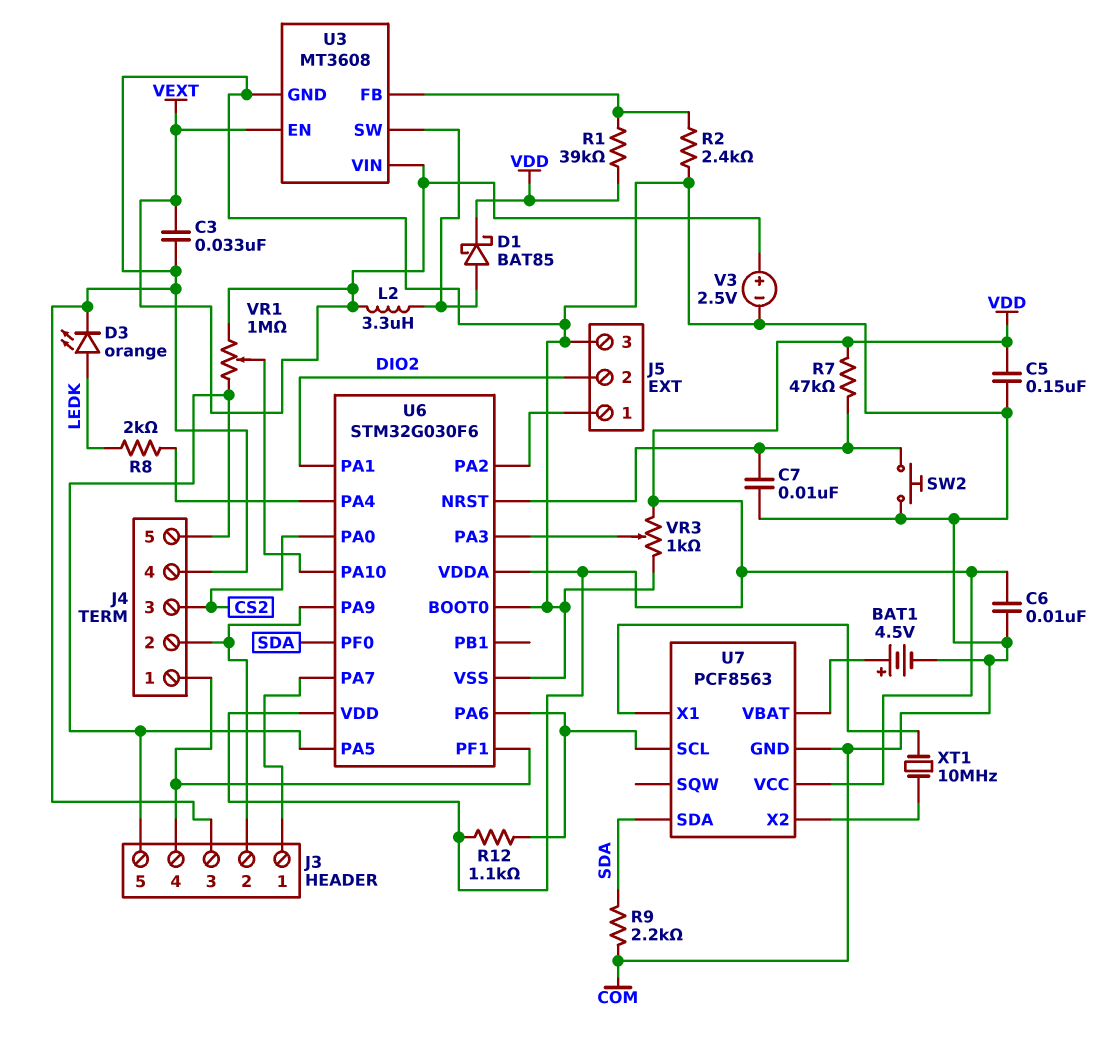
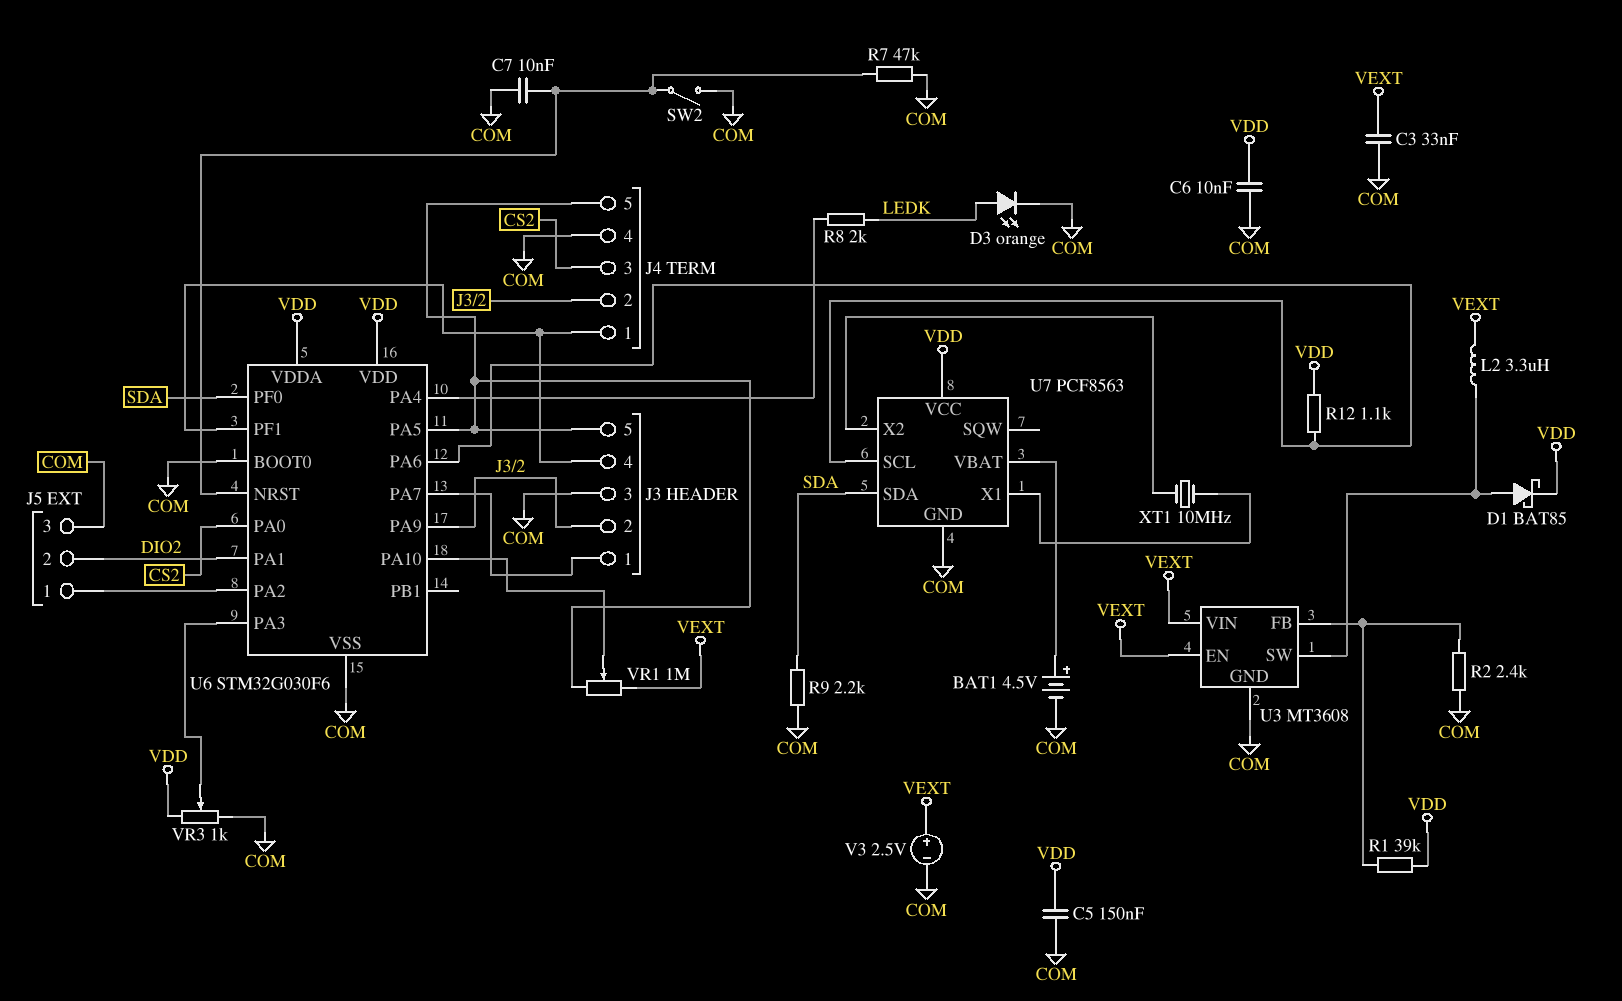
R7: 47k (U6/NRST, VDD) -> 47k (COM, U6/NRST)
SW2: button (COM, U6/NRST) -> switch (COM, U6/NRST)

